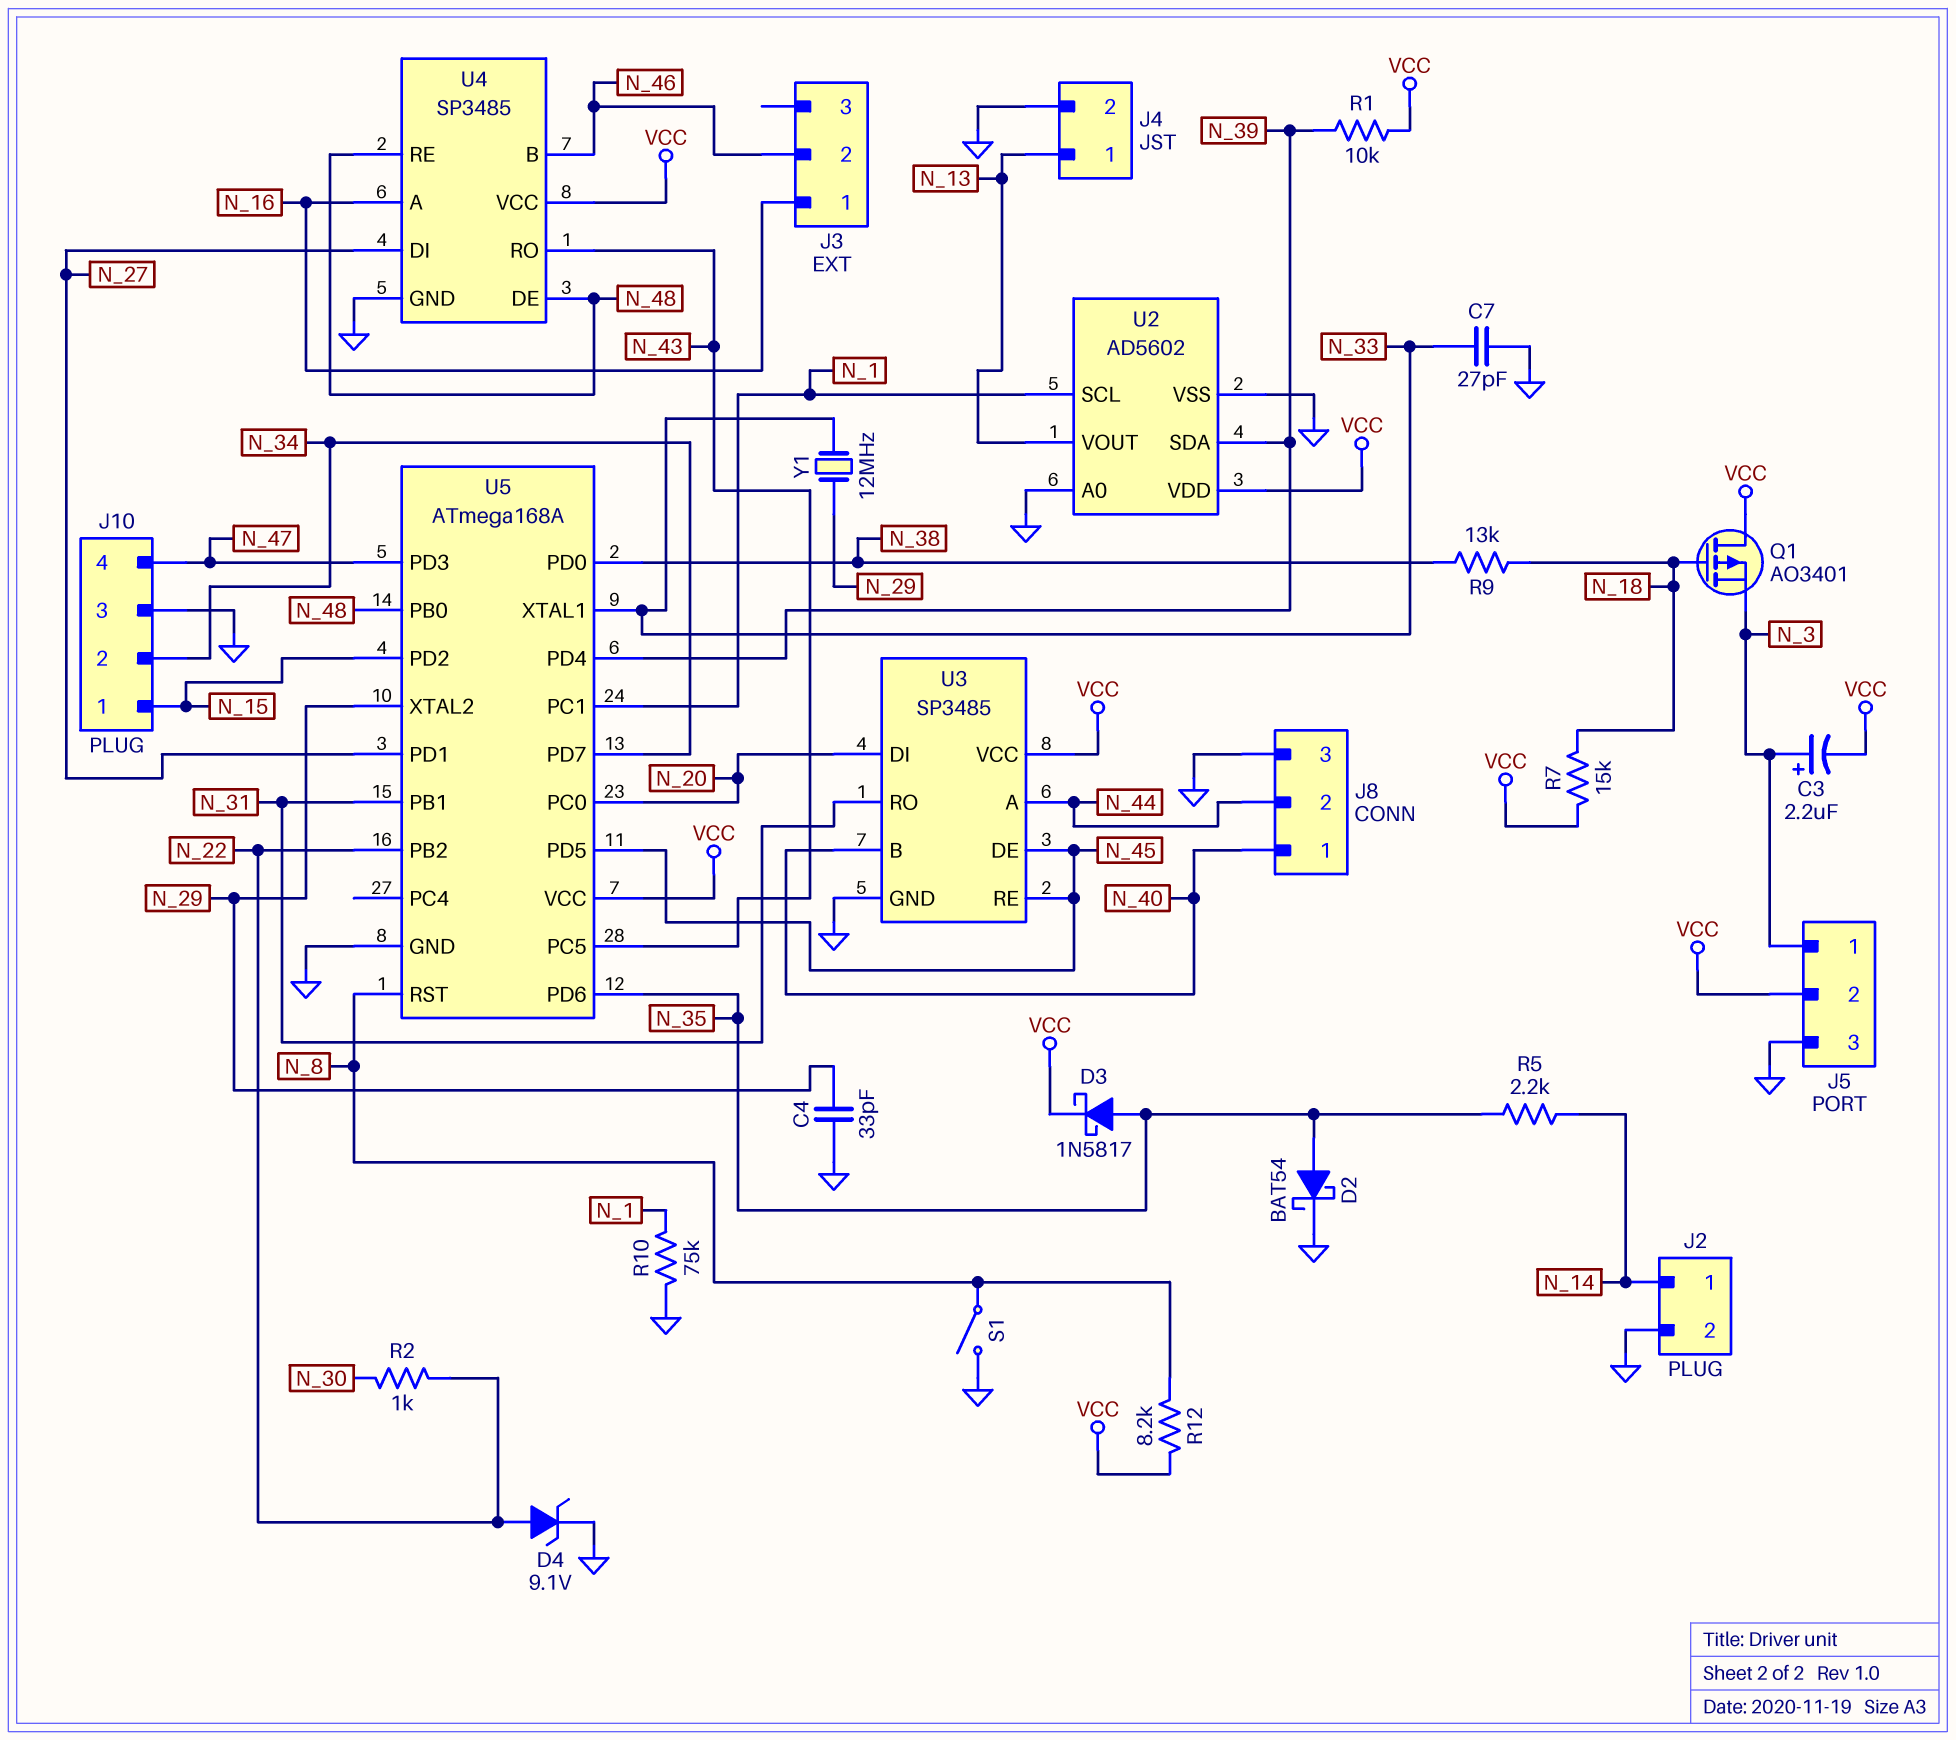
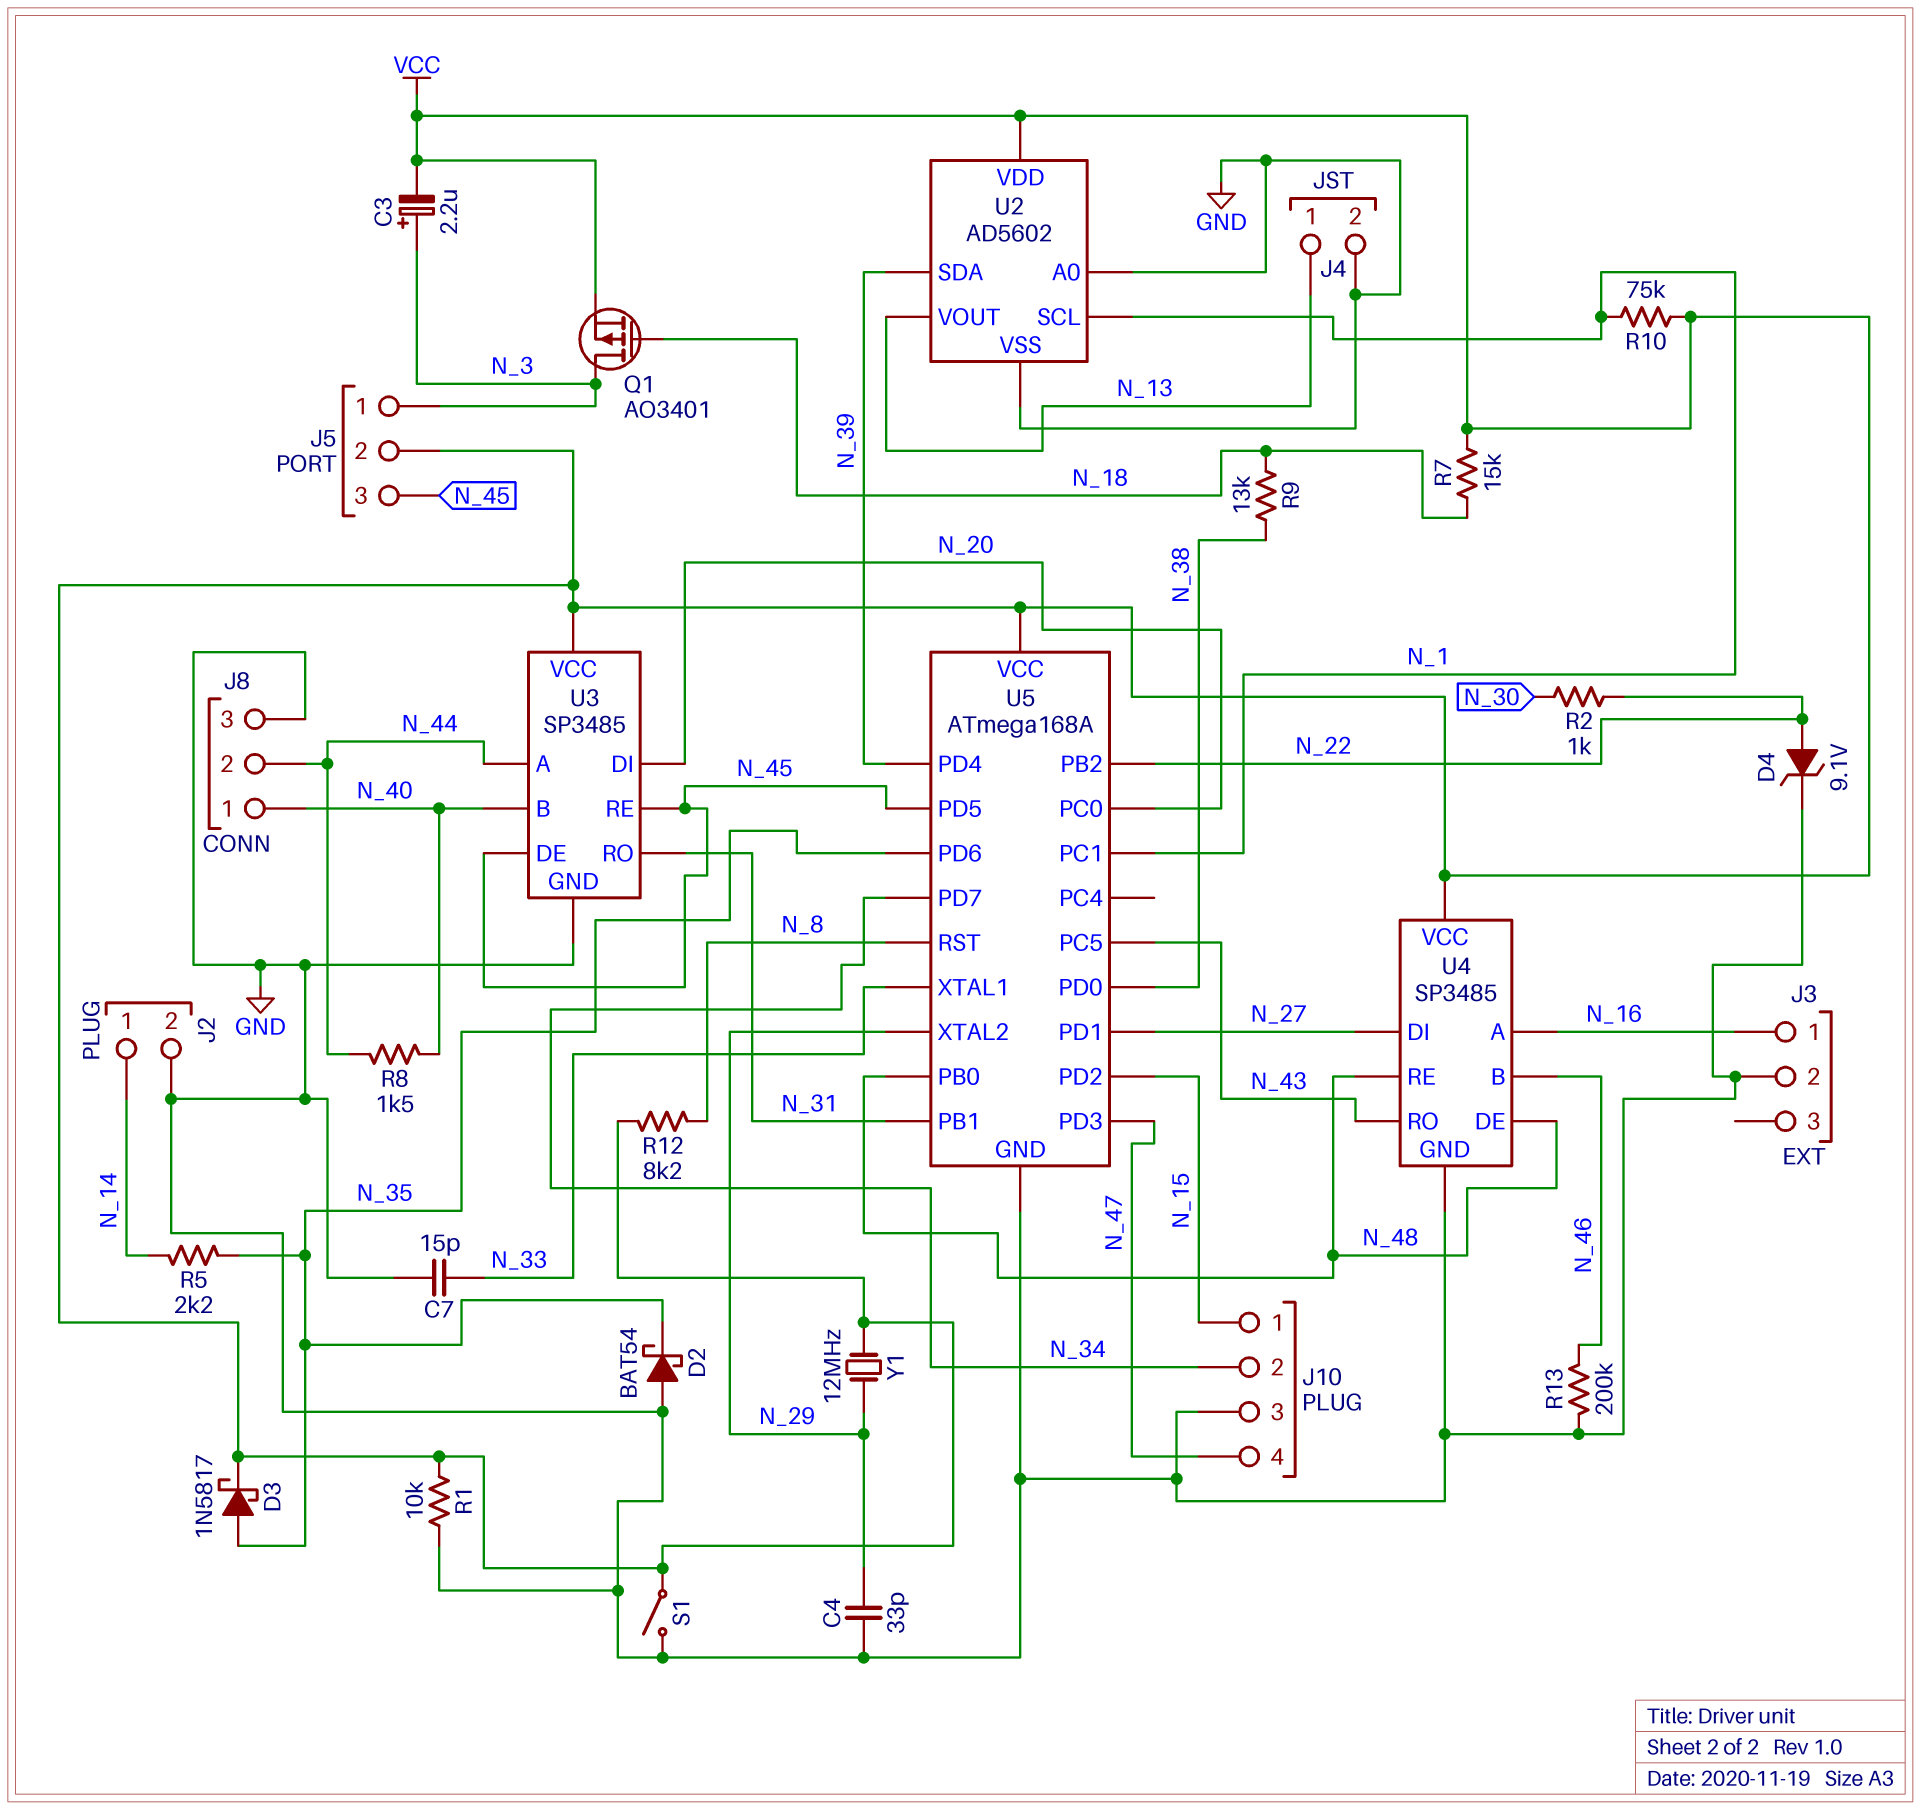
C7: 27pF (GND, N_33) -> 15pF (GND, N_33)
D2: schottky BAT54 (A N_35, K GND) -> schottky BAT54 (A GND, K N_35)
J3 pin 2: N_46 -> GND
J5 pin 3: GND -> N_45
Q1: PMOS AO3401 (G N_18, D VCC, S N_3) -> PMOS AO3401 (G N_18, D N_3, S VCC)
R1: 10k (N_39, VCC) -> 10k (GND, VCC)
R8: none -> 1.5k (N_40, N_44)
R10: 75k (GND, N_1) -> 75k (N_1, VCC)
R13: none -> 200k (GND, N_46)
S1: switch (GND, N_8) -> switch (GND, VCC)
Y1: 12MHz (N_29, N_33) -> 12MHz (N_29, VCC)

